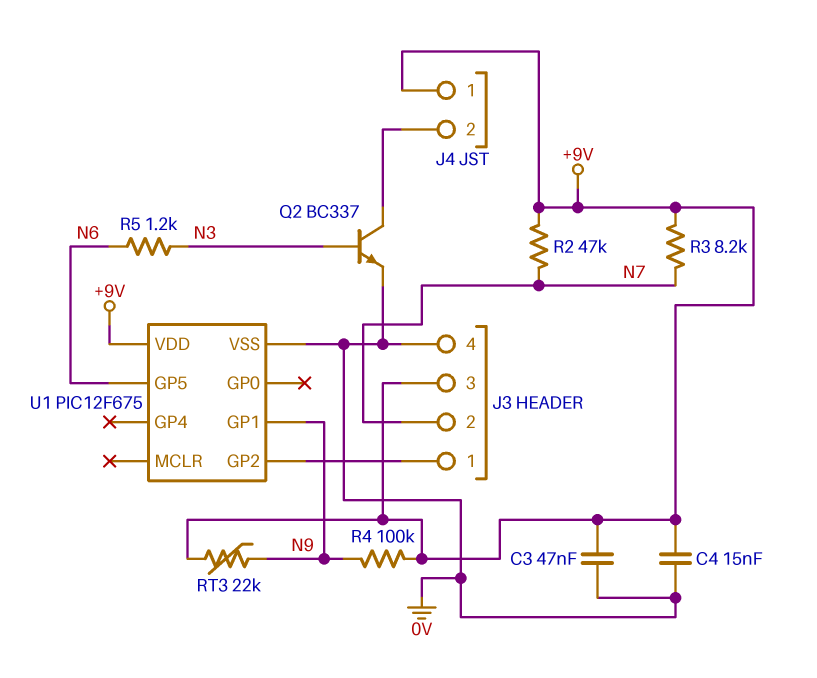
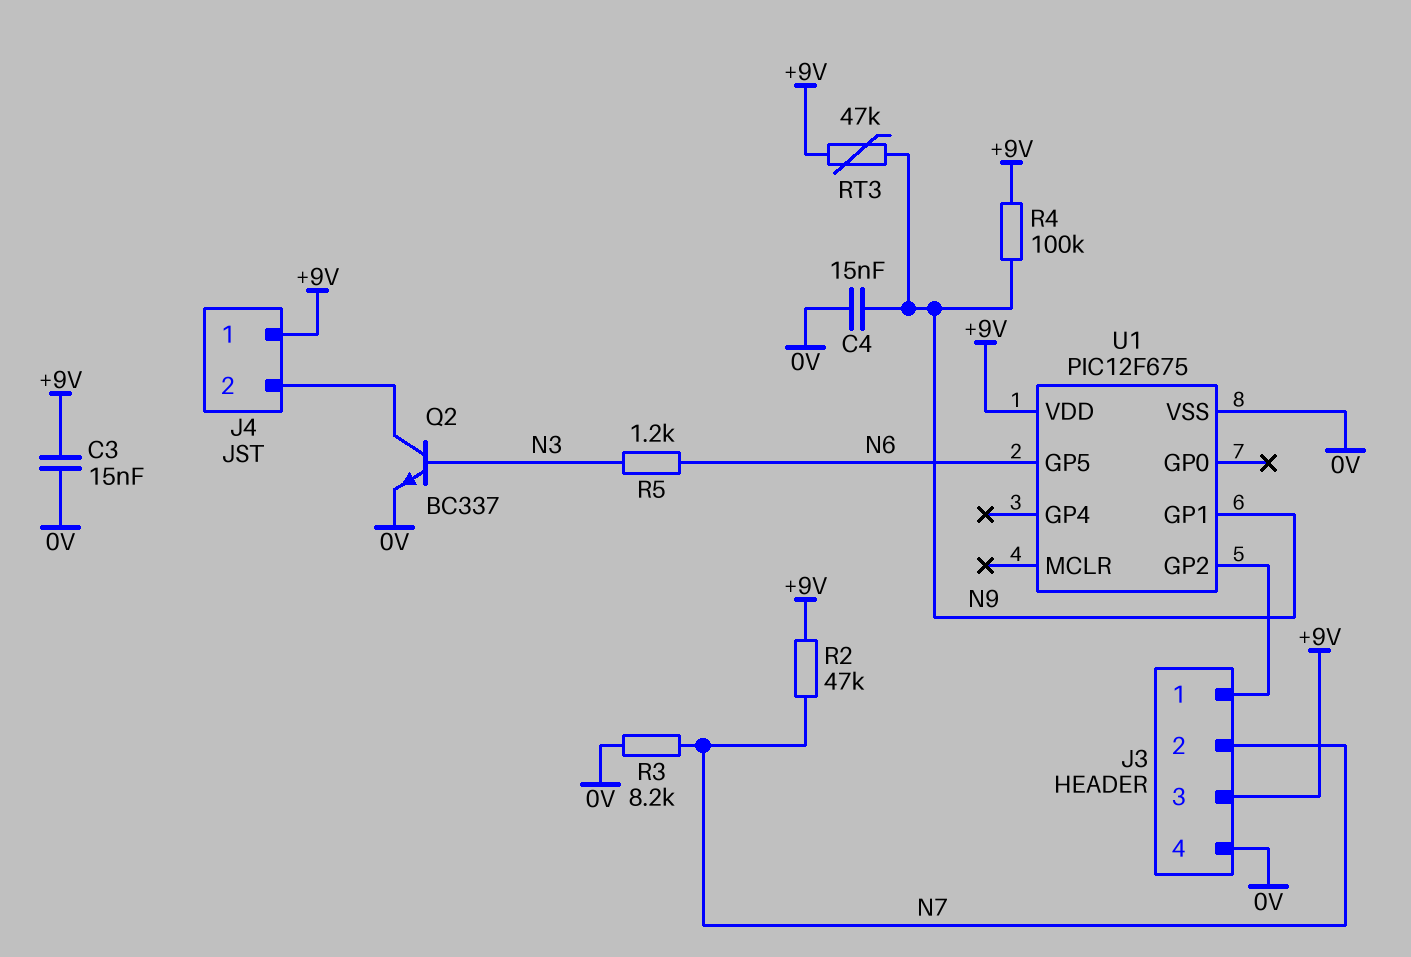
C3: 47nF (+9V, 0V) -> 15nF (+9V, 0V)
C4: 15nF (+9V, 0V) -> 15nF (0V, N9)
R3: 8.2k (+9V, N7) -> 8.2k (0V, N7)
RT3: 22k (+9V, N9) -> 47k (+9V, N9)

